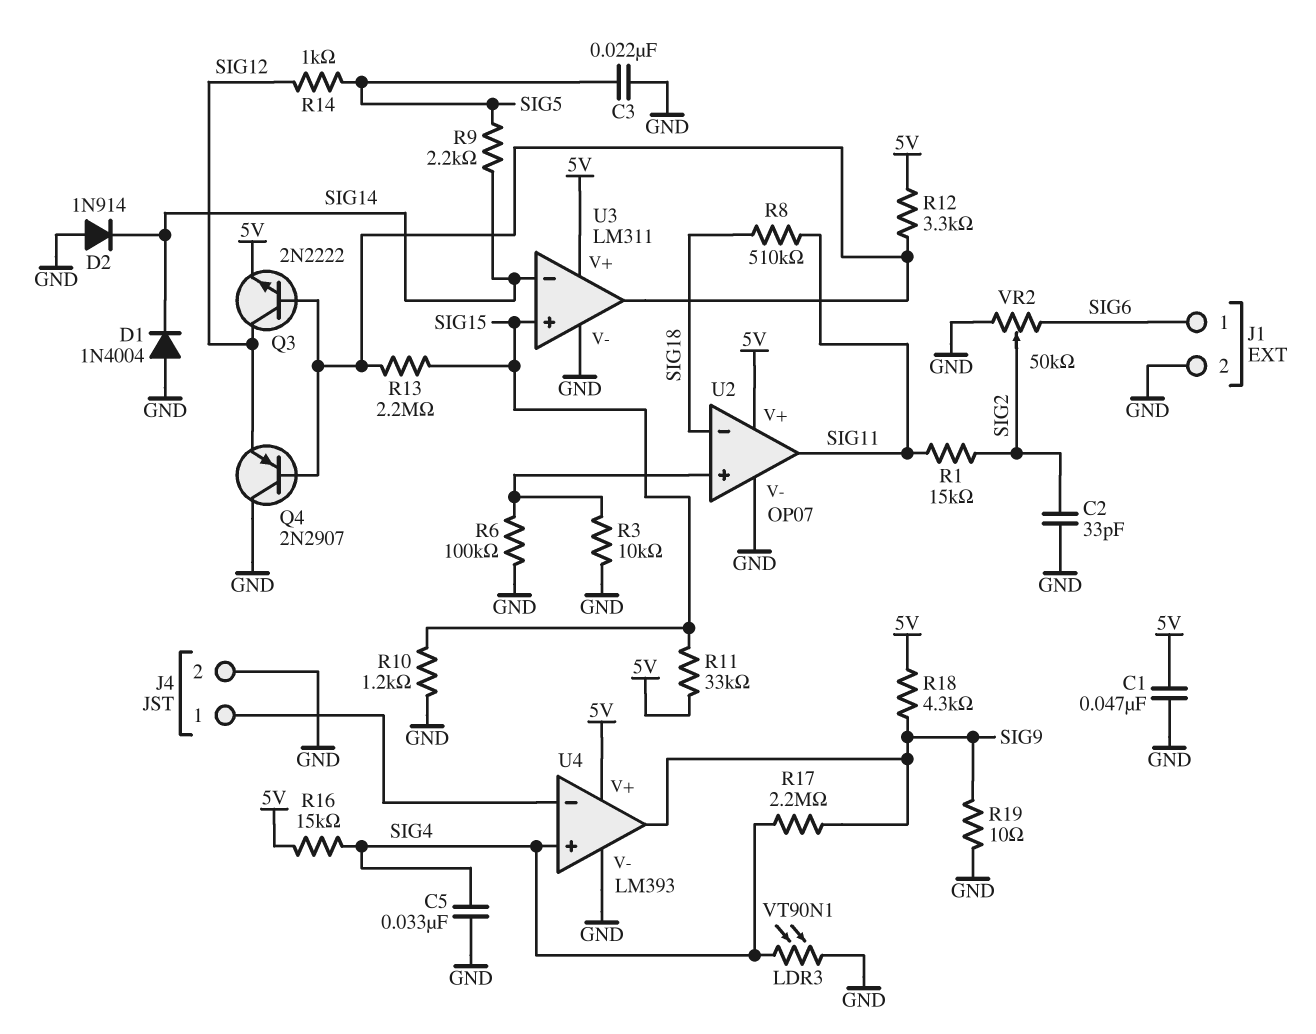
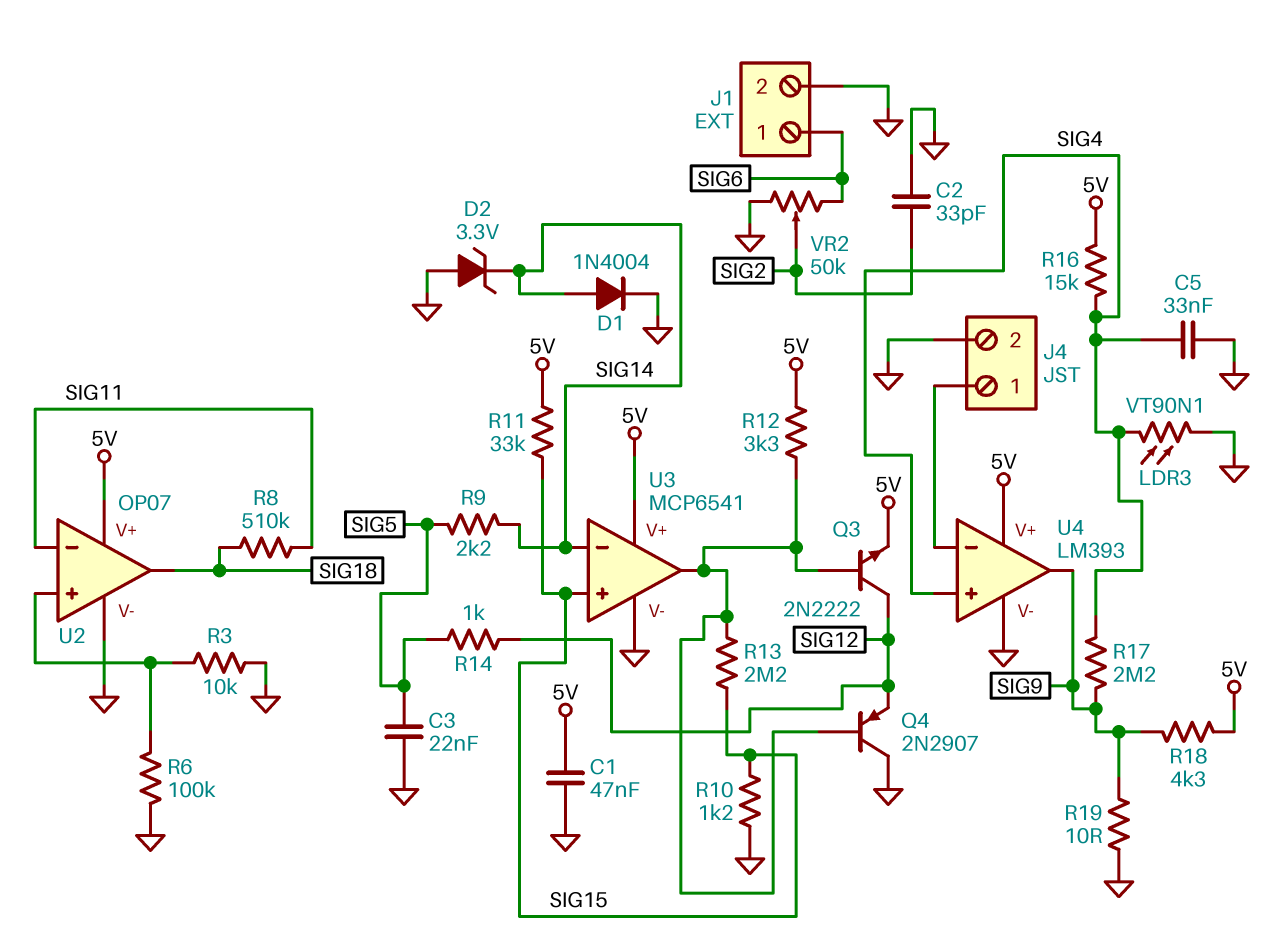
D1: diode 1N4004 (A GND, K SIG14) -> diode 1N4004 (A SIG14, K GND)
D2: diode 1N914 (A GND, K SIG14) -> zener 3.3V (A GND, K SIG14)
R1: 15k (SIG2, SIG11) -> none
U2 pin in-: SIG18 -> SIG11
U2 pin out: SIG11 -> SIG18
U3: LM311 -> MCP6541

